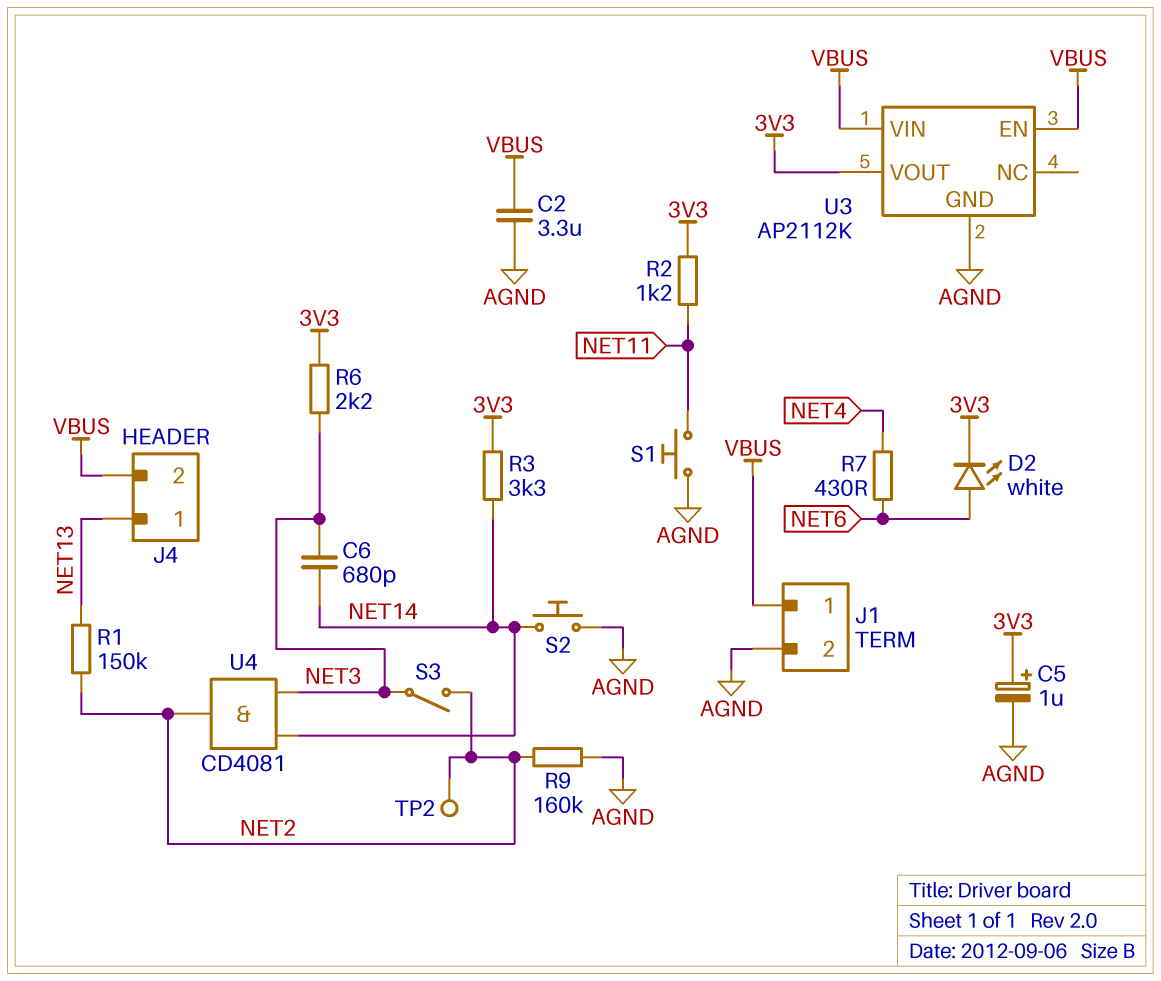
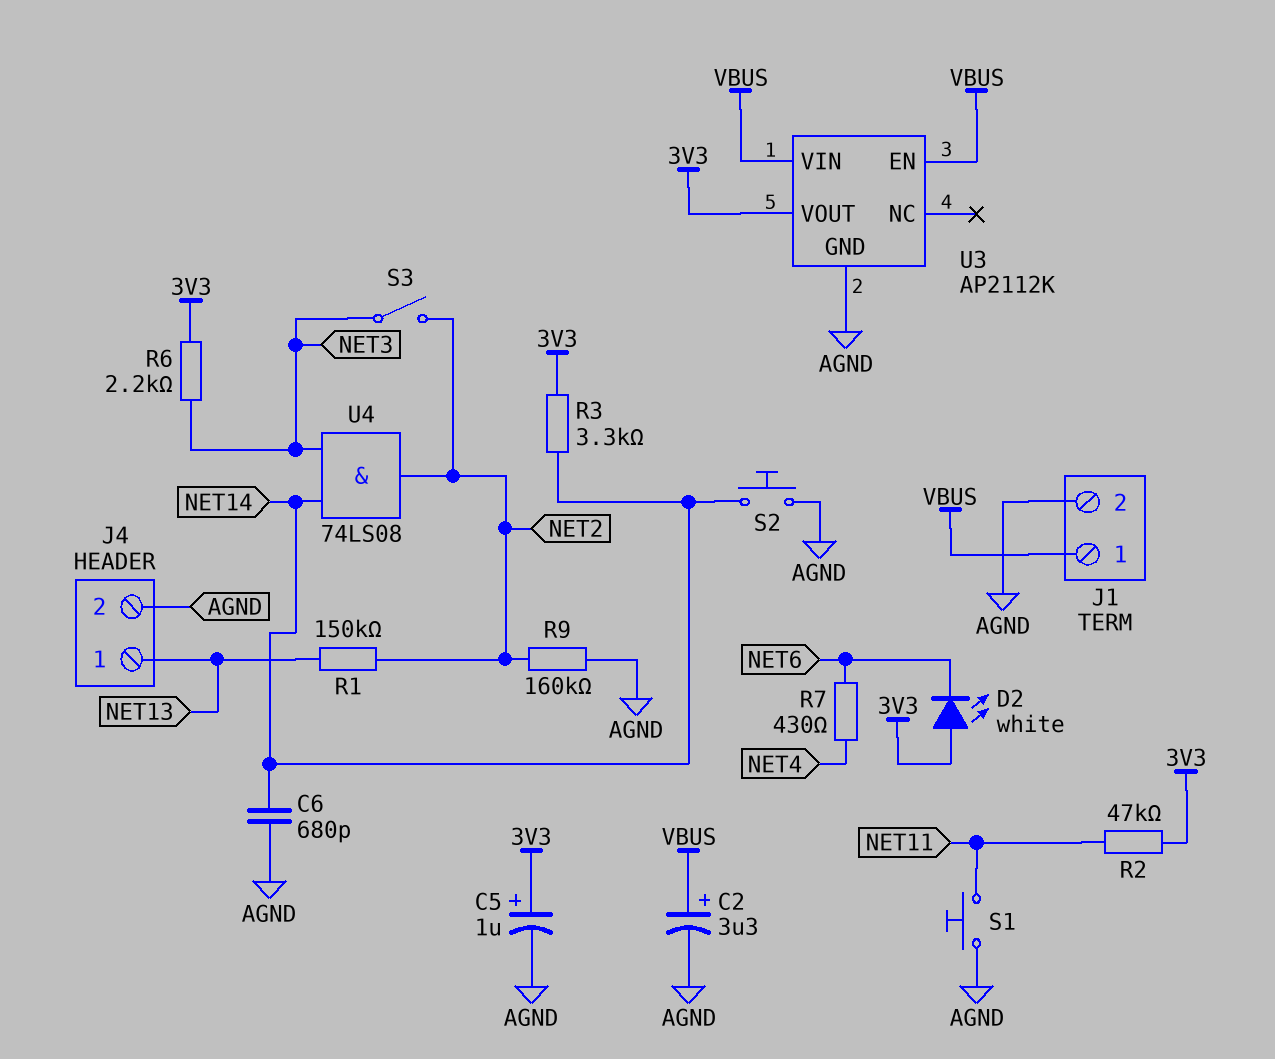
C2: 3.3uF (AGND, VBUS) -> 3.3uF (plus VBUS, minus AGND)
C6: 680pF (NET3, NET14) -> 680pF (AGND, NET14)
D2: LED white (A NET6, K 3V3) -> LED white (A 3V3, K NET6)
J4 pin 2: VBUS -> AGND
R2: 1.2k (3V3, NET11) -> 47k (3V3, NET11)
TP2: test point (NET2) -> none
U4: AND CD4081 (in NET3, in NET14, out NET2) -> AND 74LS08 (in NET3, in NET14, out NET2)

